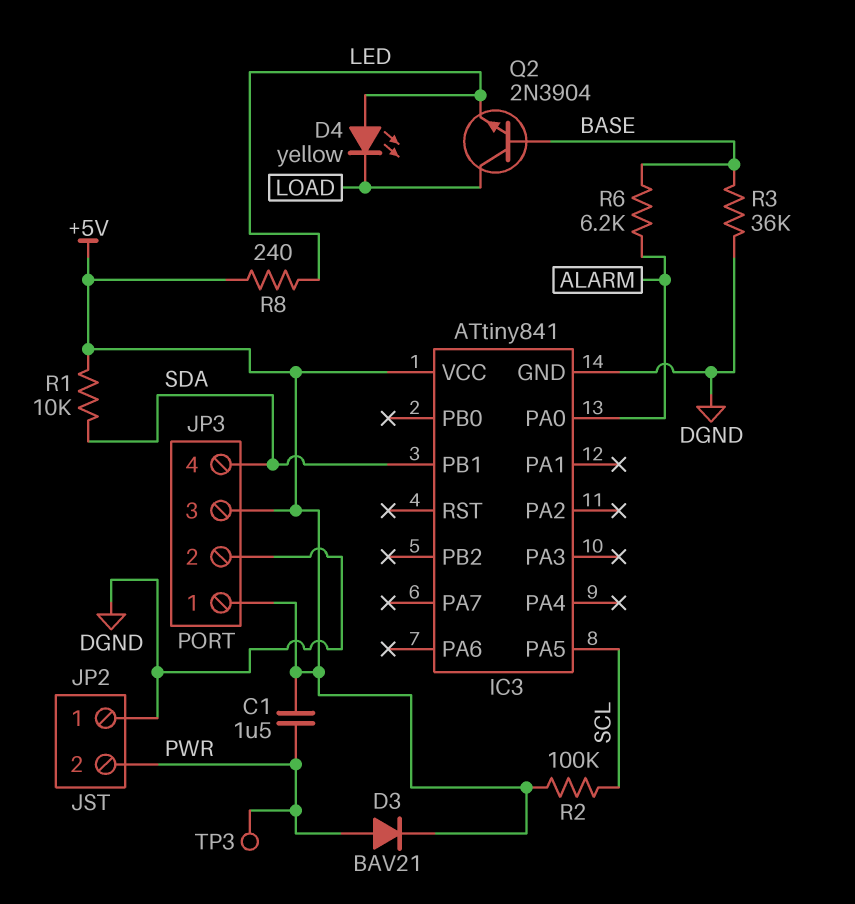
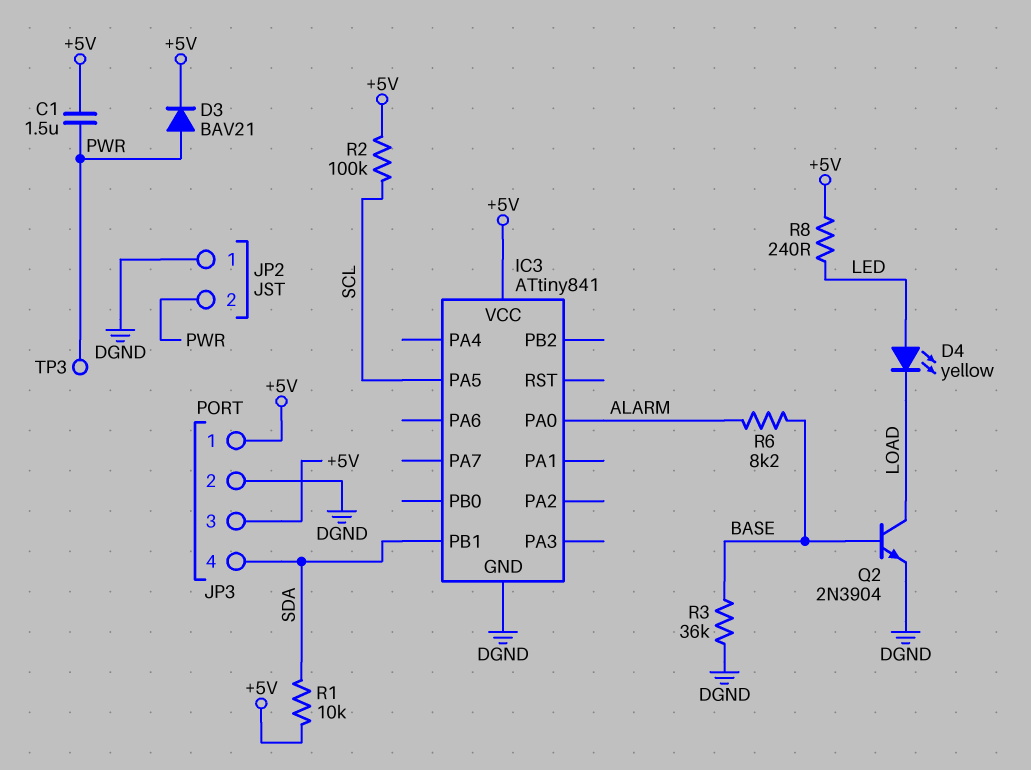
Q2: NPN 2N3904 (B BASE, C LOAD, E LED) -> NPN 2N3904 (B BASE, C LOAD, E DGND)
R6: 6.2k (ALARM, BASE) -> 8.2k (ALARM, BASE)

